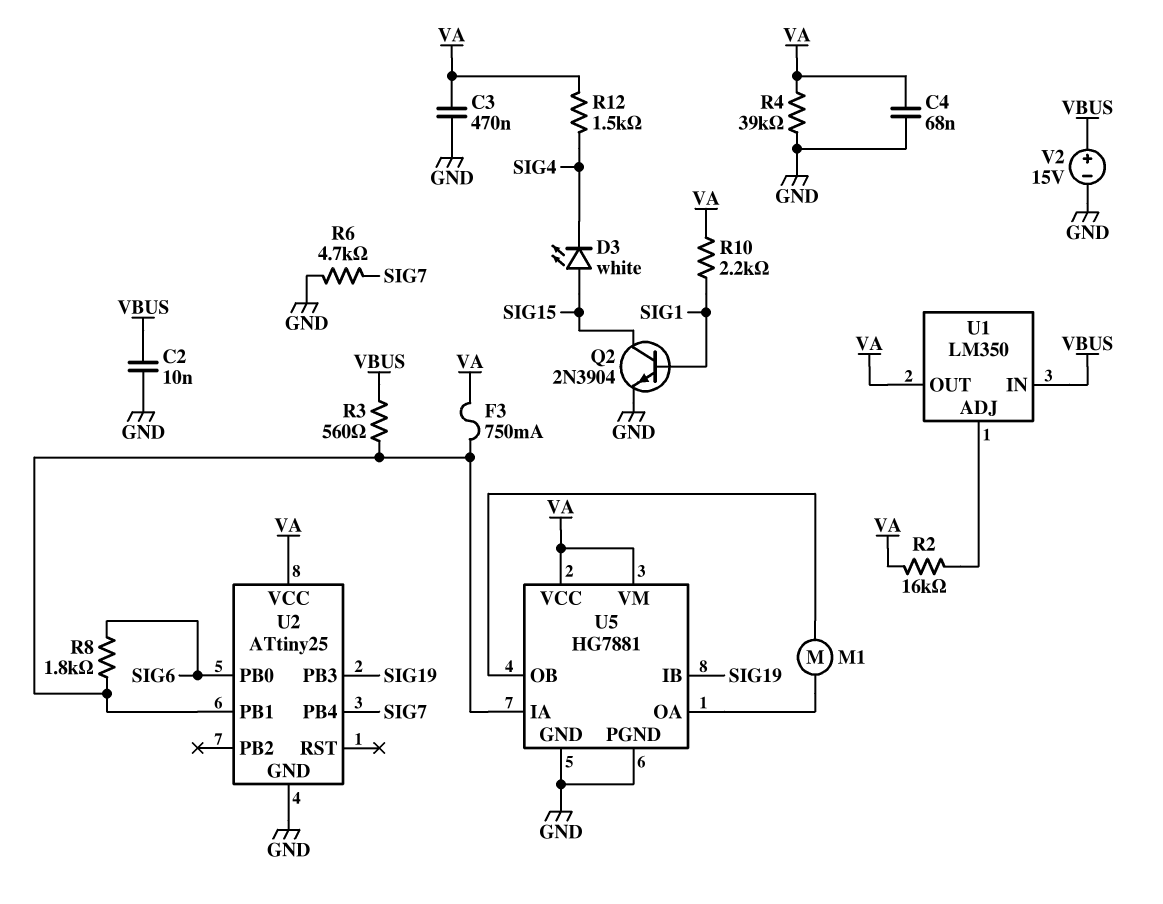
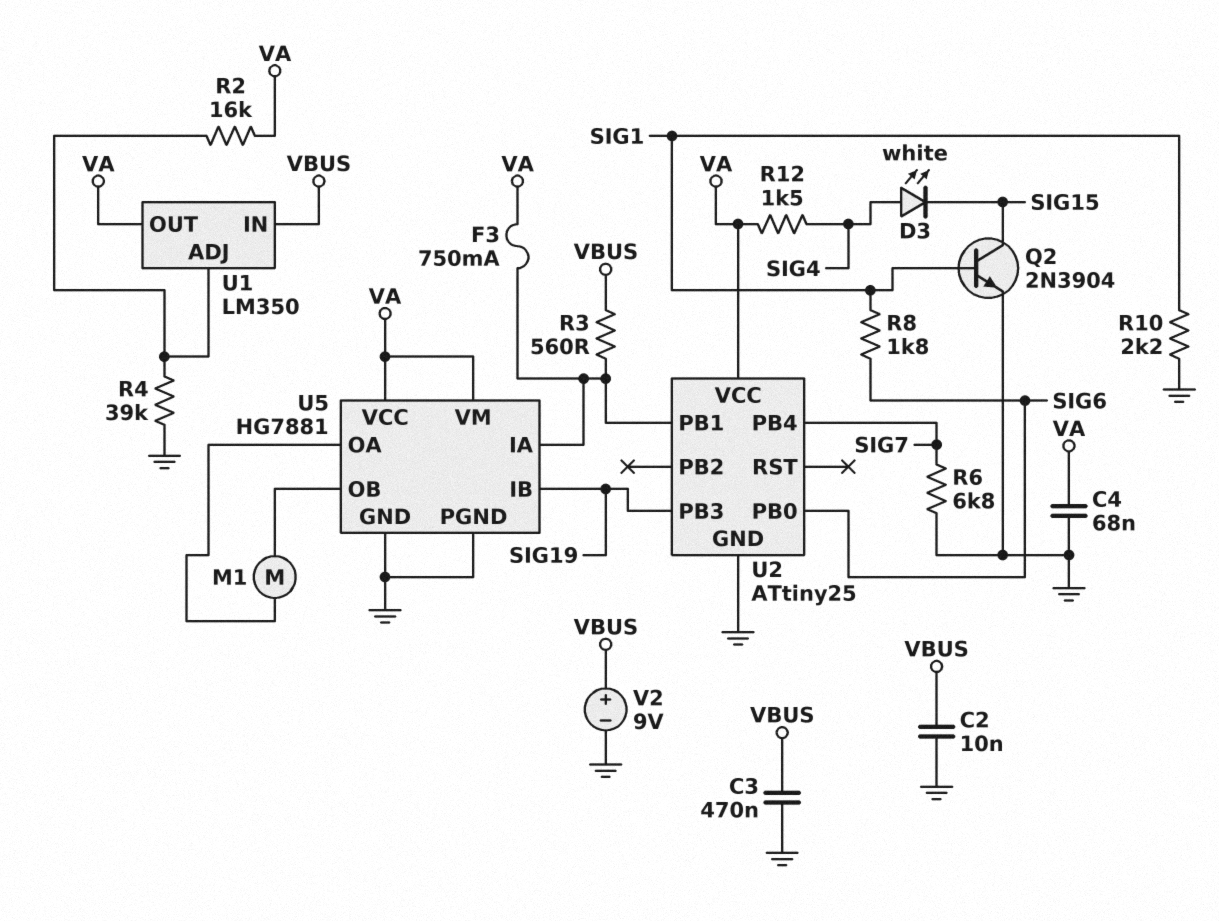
C3: 470nF (GND, VA) -> 470nF (GND, VBUS)
D3: LED white (A SIG15, K SIG4) -> LED white (A SIG4, K SIG15)
R4: 39k (GND, VA) -> 39k (GND, U1/ADJ)
R6: 4.7k (GND, SIG7) -> 6.8k (GND, SIG7)
R8: 1.8k (SIG6, U2/PB1) -> 1.8k (SIG1, SIG6)
R10: 2.2k (SIG1, VA) -> 2.2k (GND, SIG1)
V2: 15V (plus VBUS, minus GND) -> 9V (plus VBUS, minus GND)

